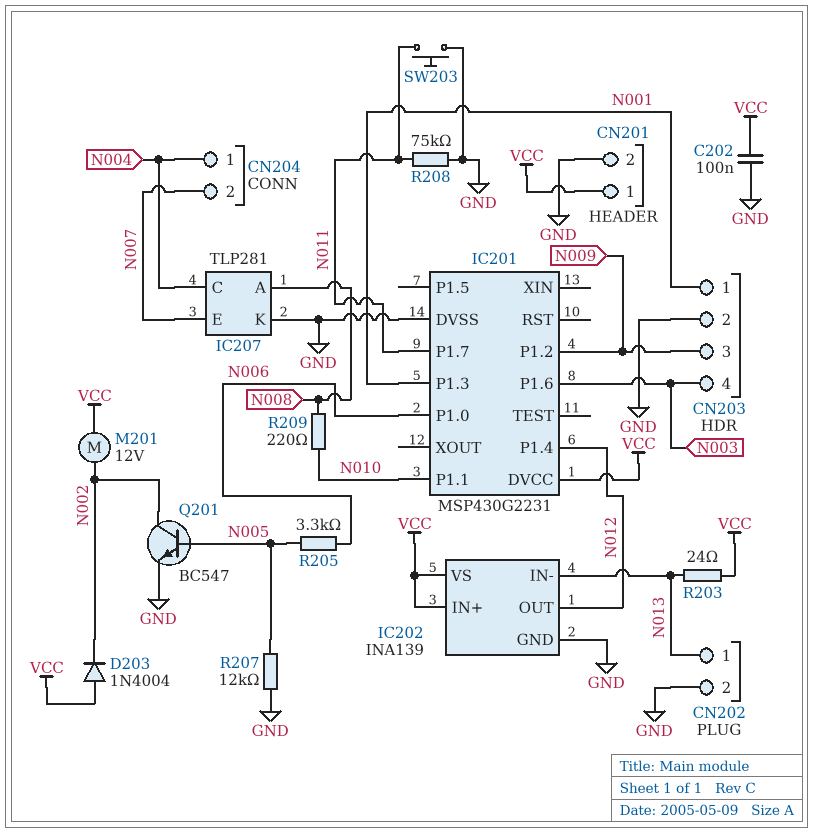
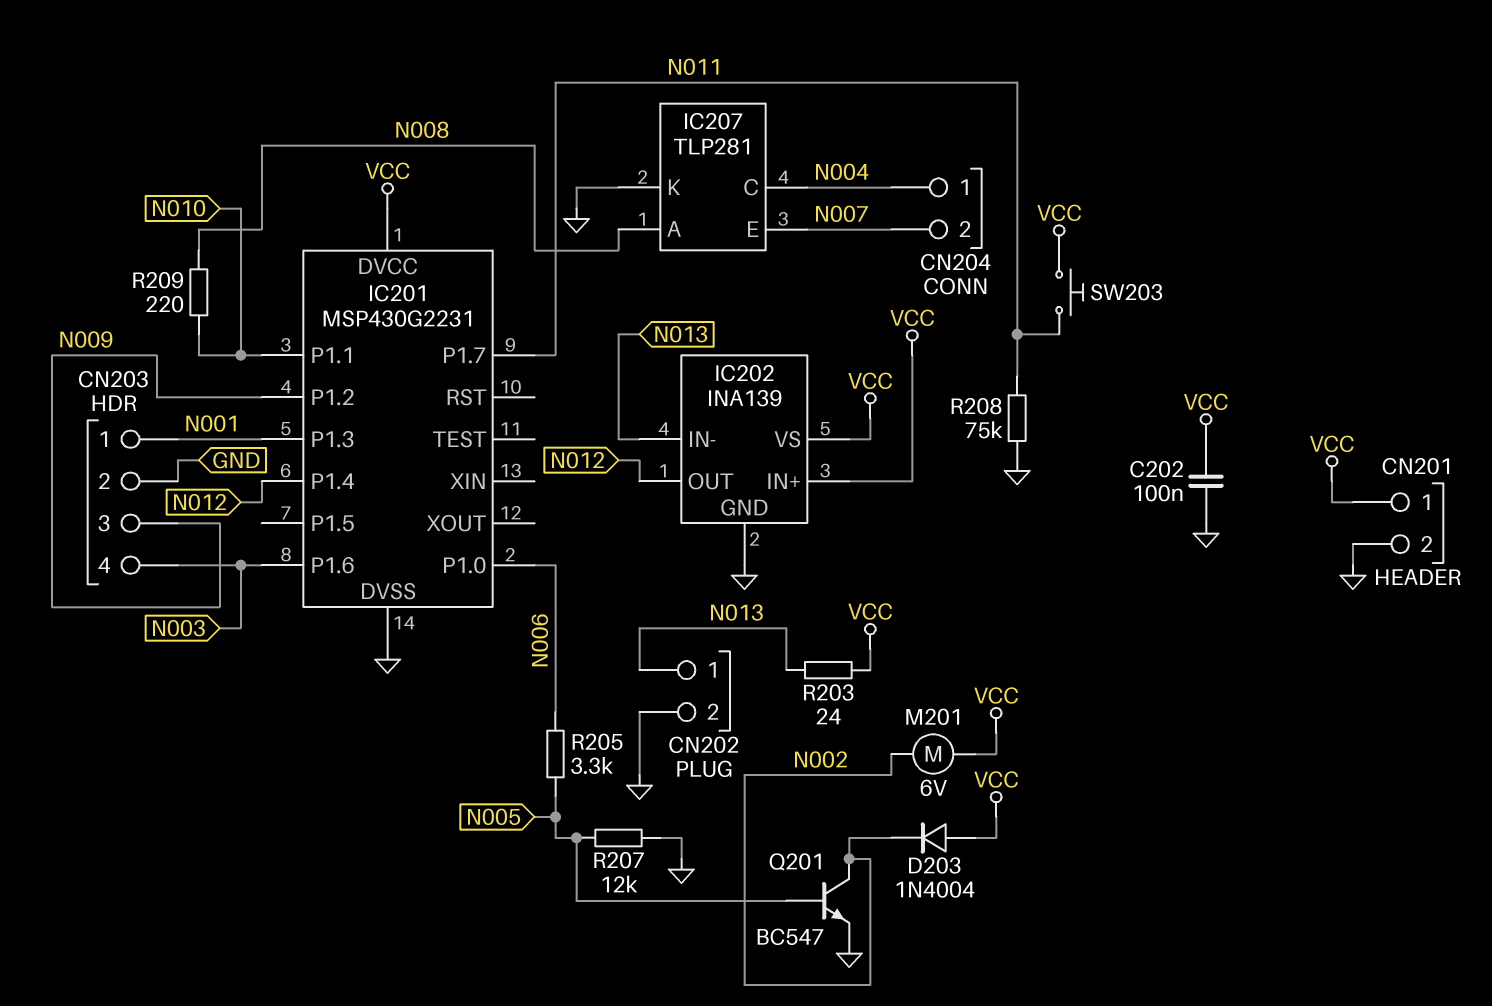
M201: motor 12V (N002, VCC) -> motor 6V (N002, VCC)
SW203: button (GND, N011) -> button (N011, VCC)

